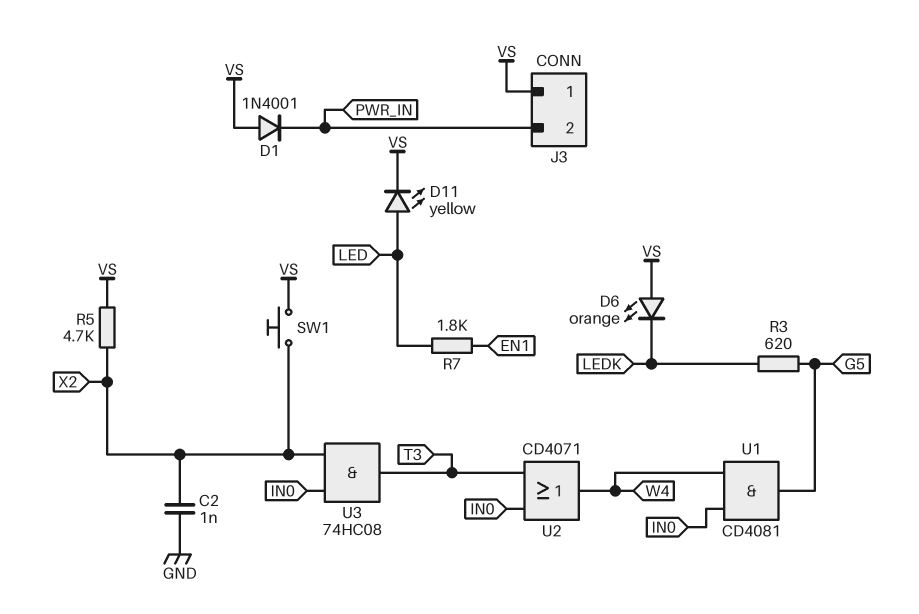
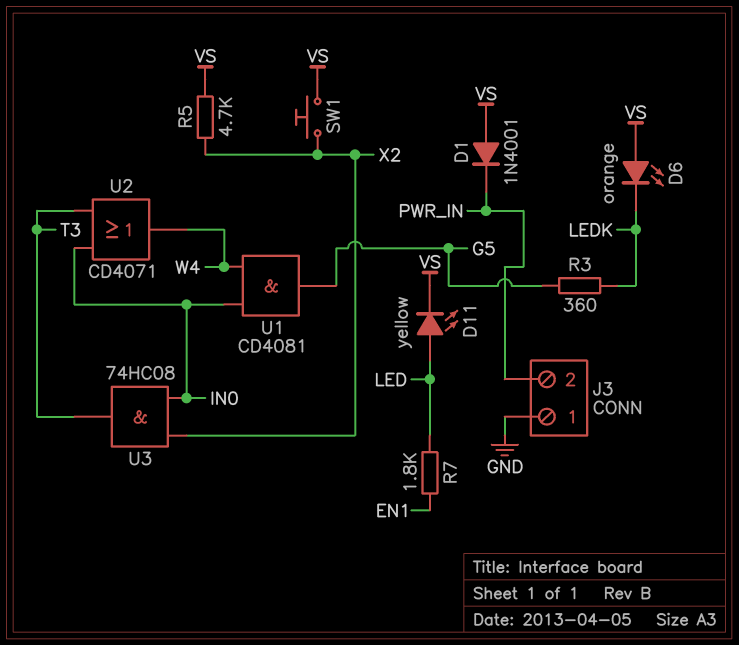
C2: 1nF (GND, X2) -> none
J3 pin 1: VS -> GND
R3: 620 (G5, LEDK) -> 360 (G5, LEDK)

